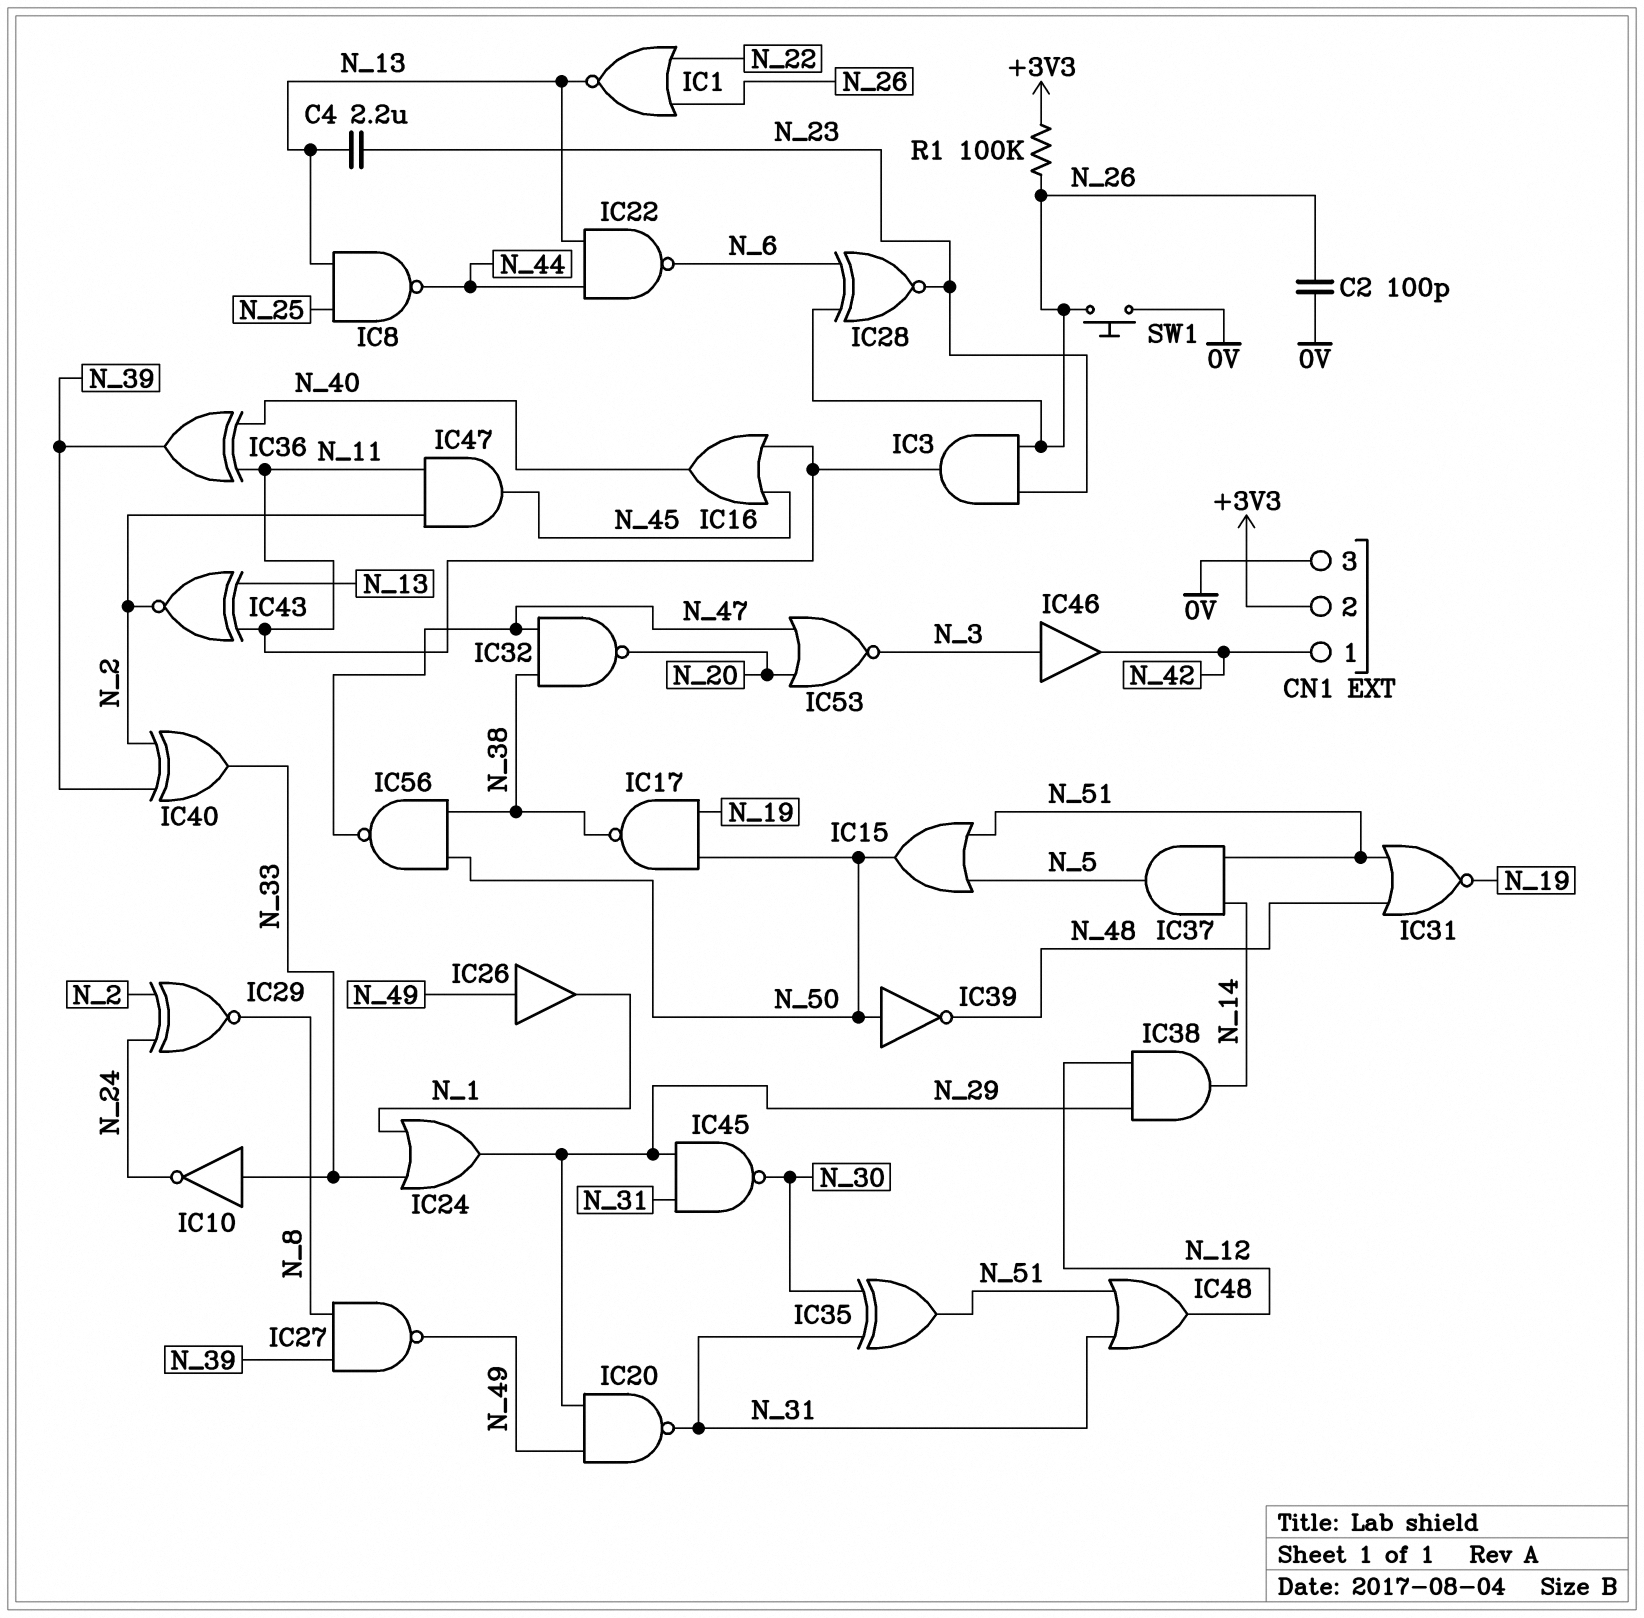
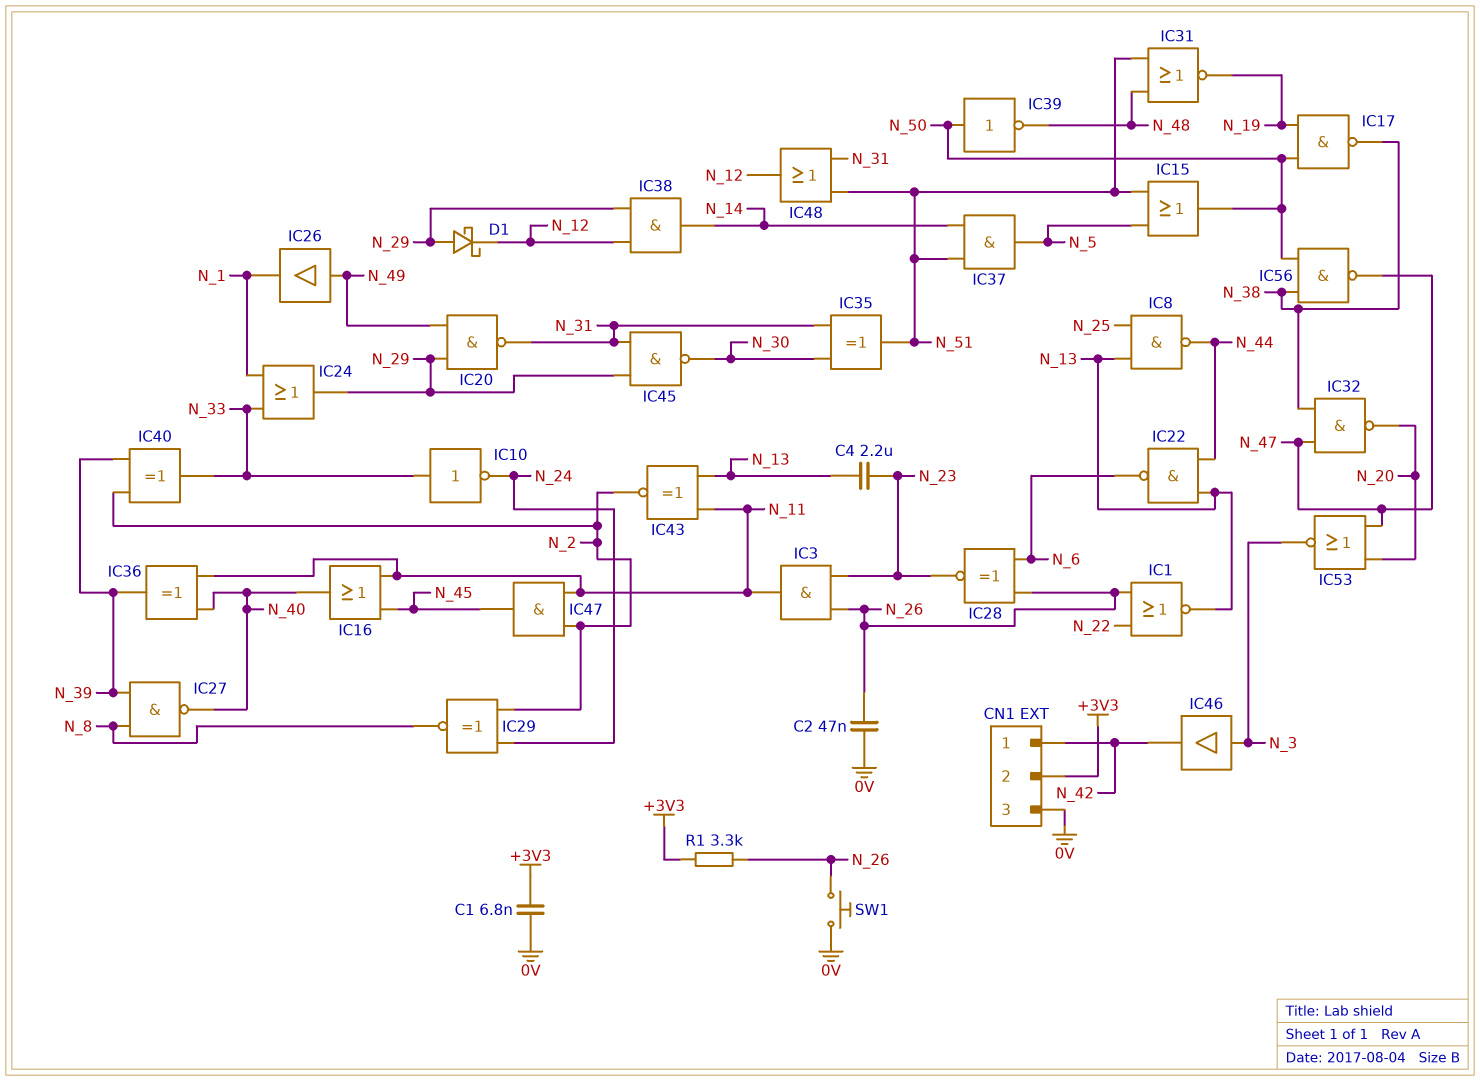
C1: none -> 6.8nF (+3V3, 0V)
C2: 100pF (0V, N_26) -> 47nF (0V, N_26)
D1: none -> schottky (A N_29, K N_12)
IC27: NAND (in N_8, in N_39, out N_49) -> NAND (in N_8, in N_39, out N_40)
R1: 100k (+3V3, N_26) -> 3.3k (+3V3, N_26)

